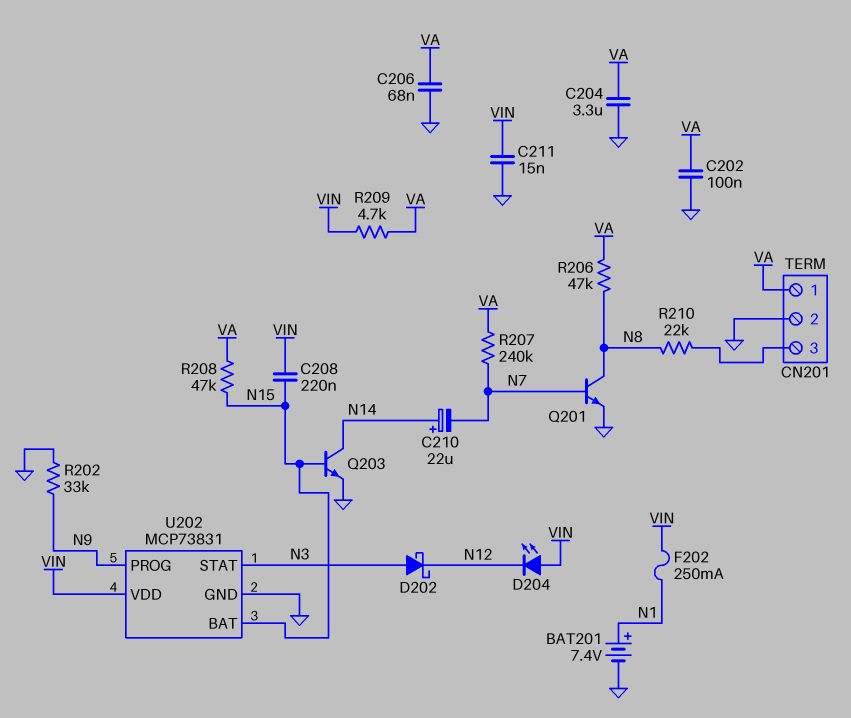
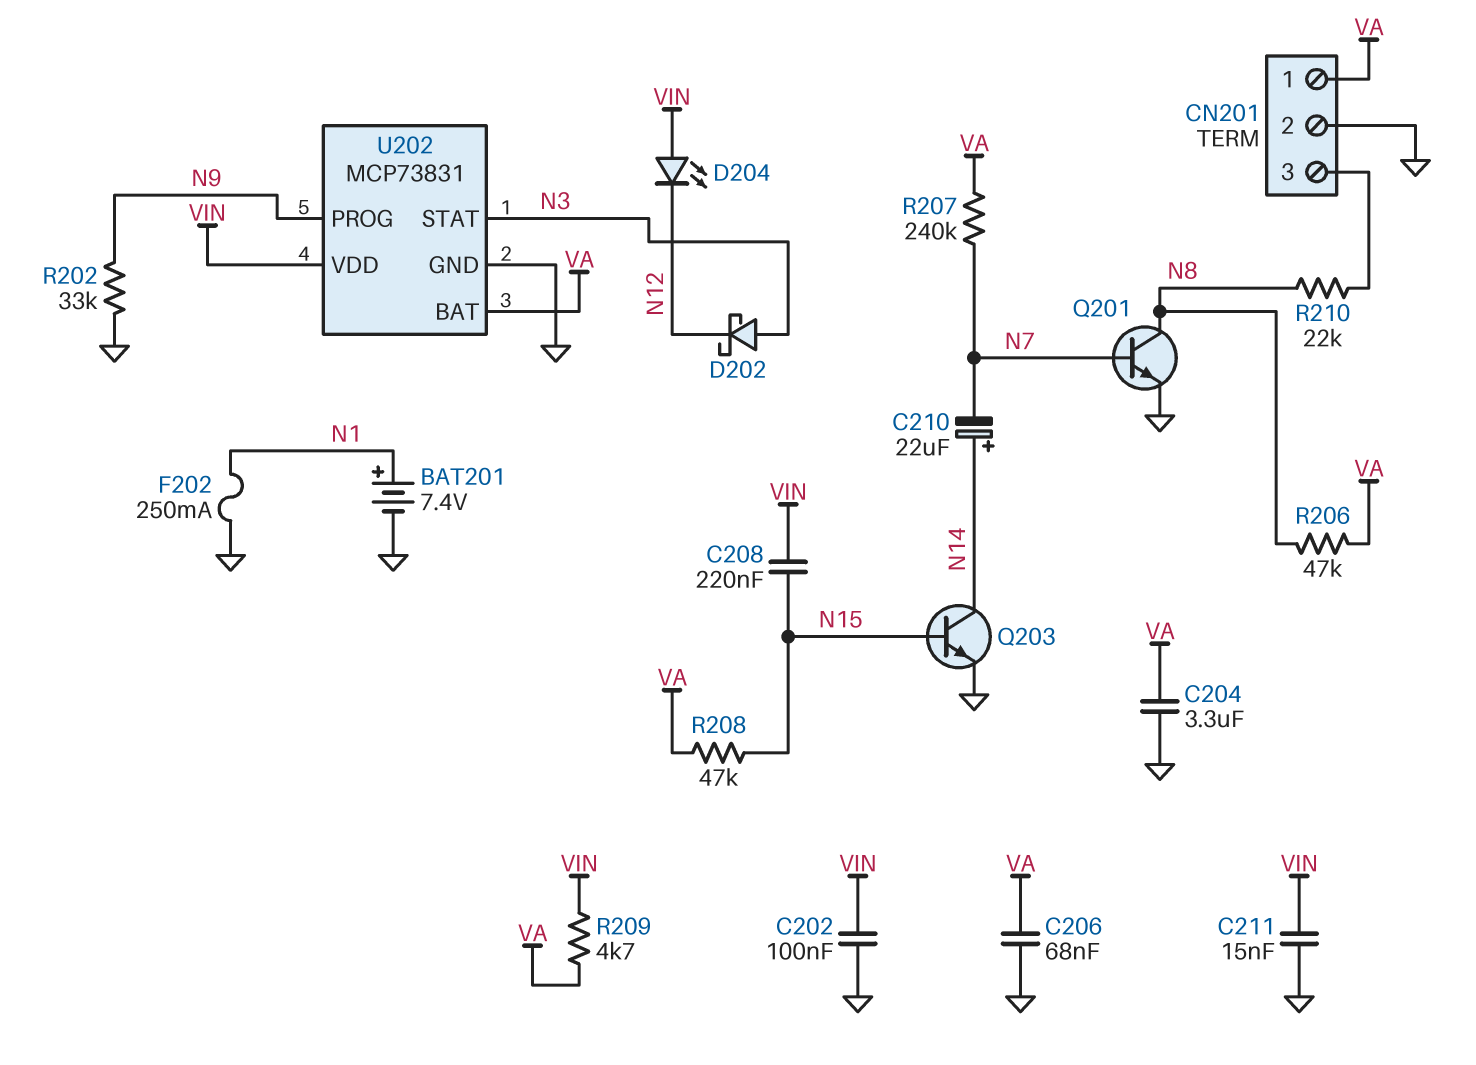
C202: 100nF (GND, VA) -> 100nF (GND, VIN)
F202: 250mA (N1, VIN) -> 250mA (GND, N1)
U202 pin BAT: N15 -> VA

